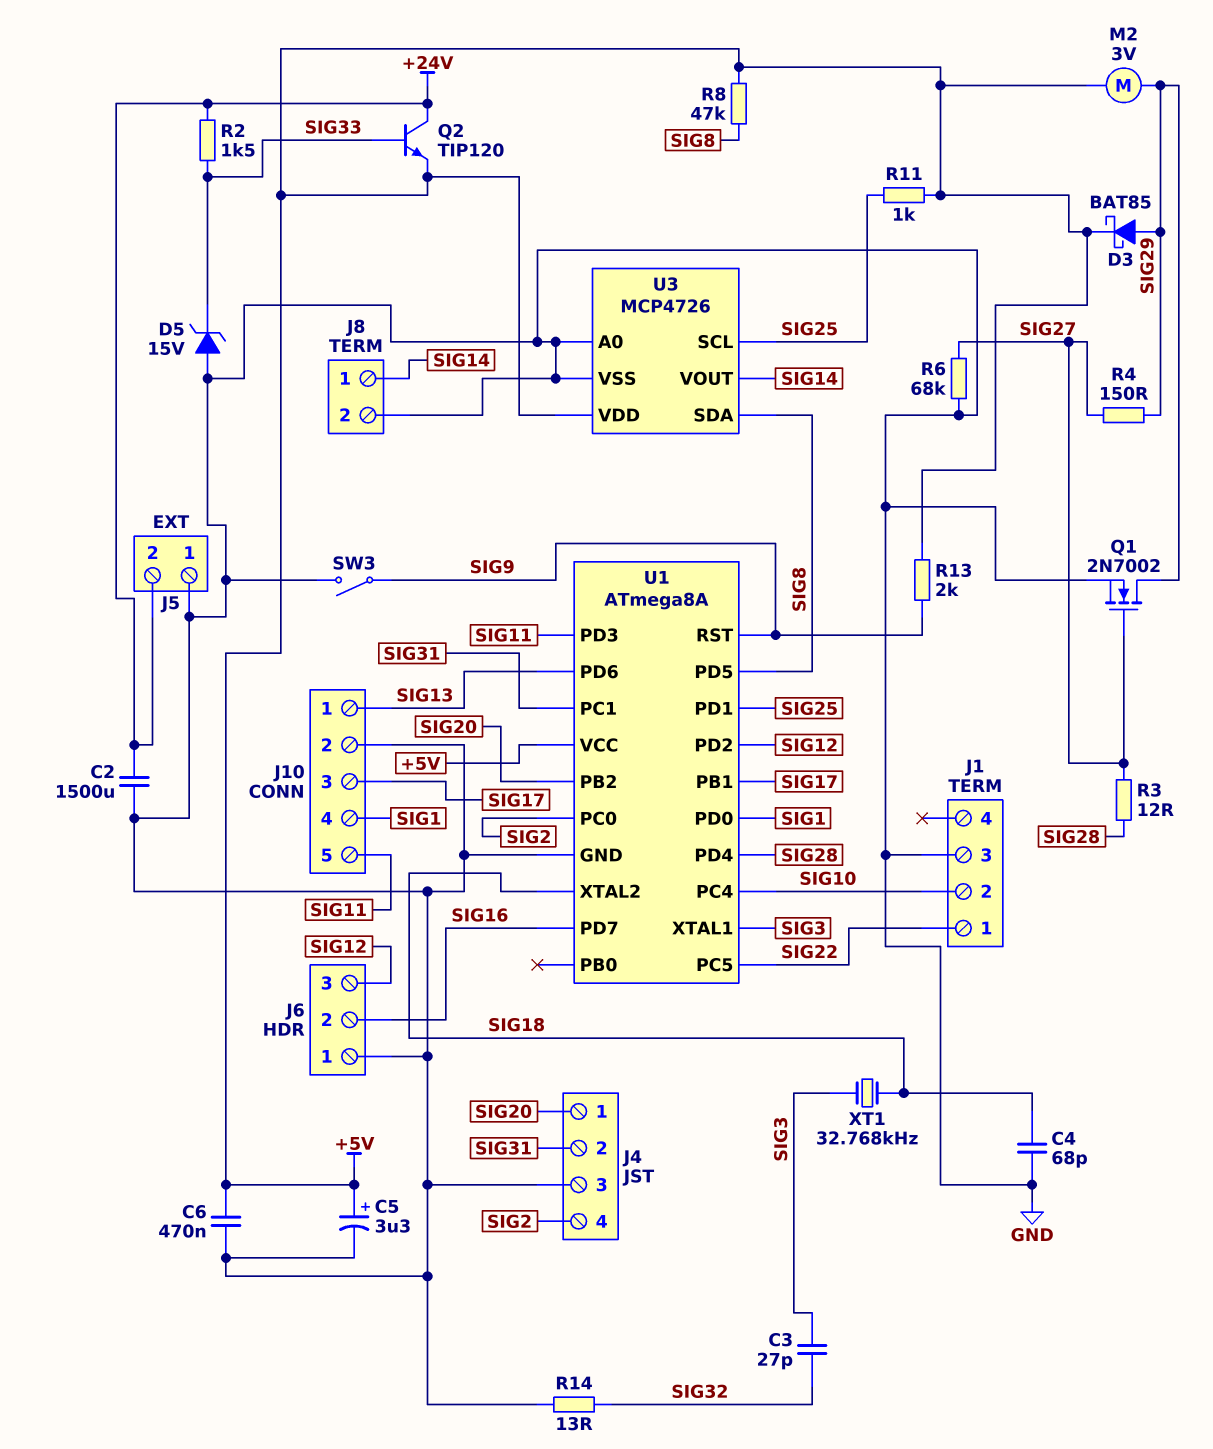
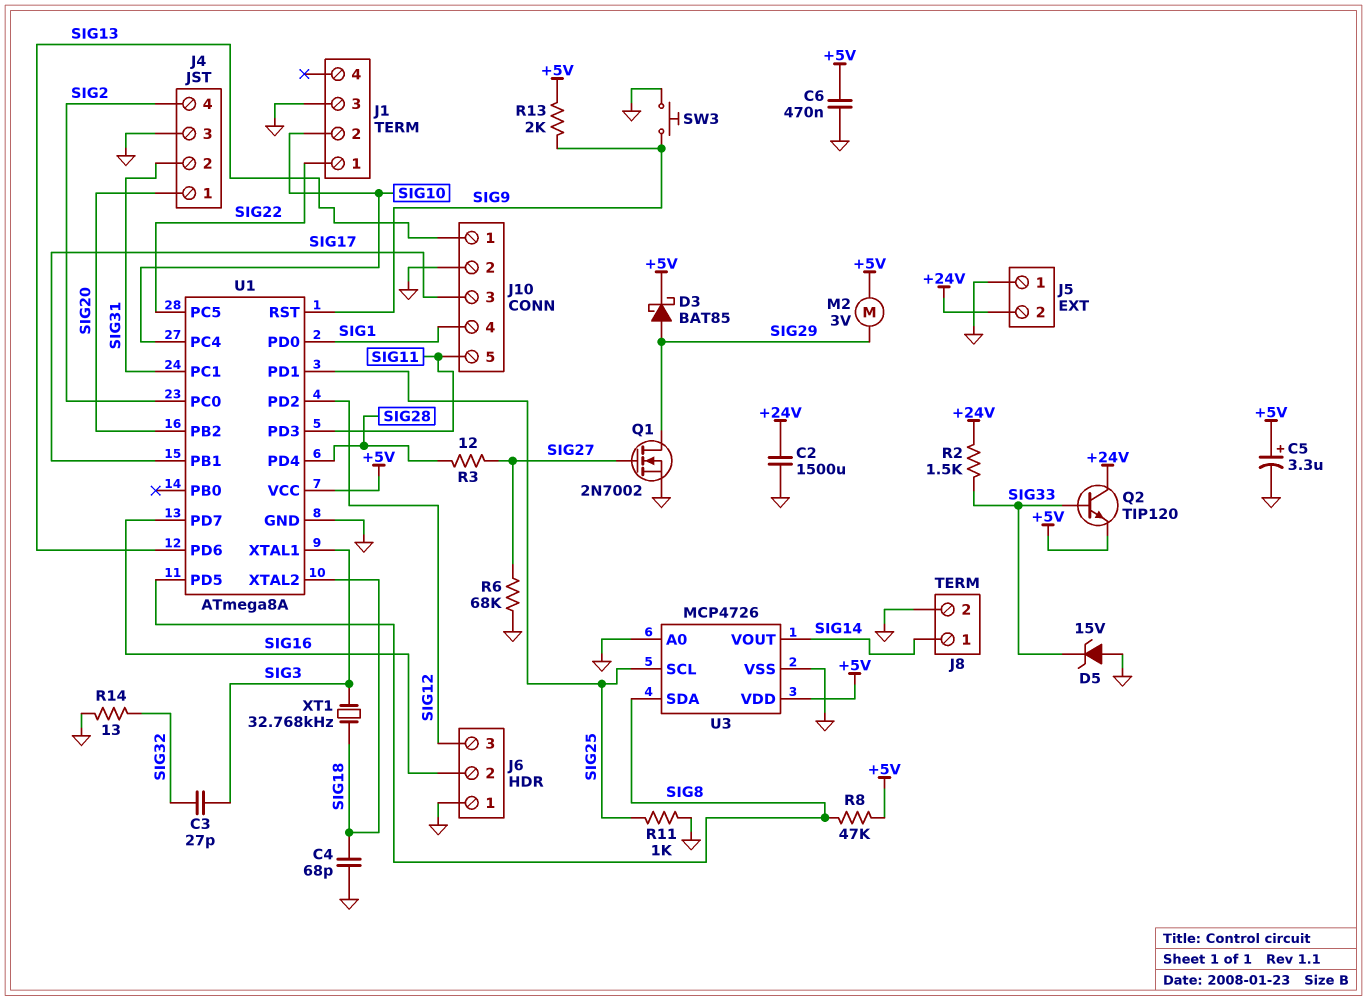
R4: 150 (SIG27, SIG29) -> none
R11: 1k (+5V, SIG25) -> 1k (GND, SIG25)
SW3: switch (GND, SIG9) -> button (GND, SIG9)

